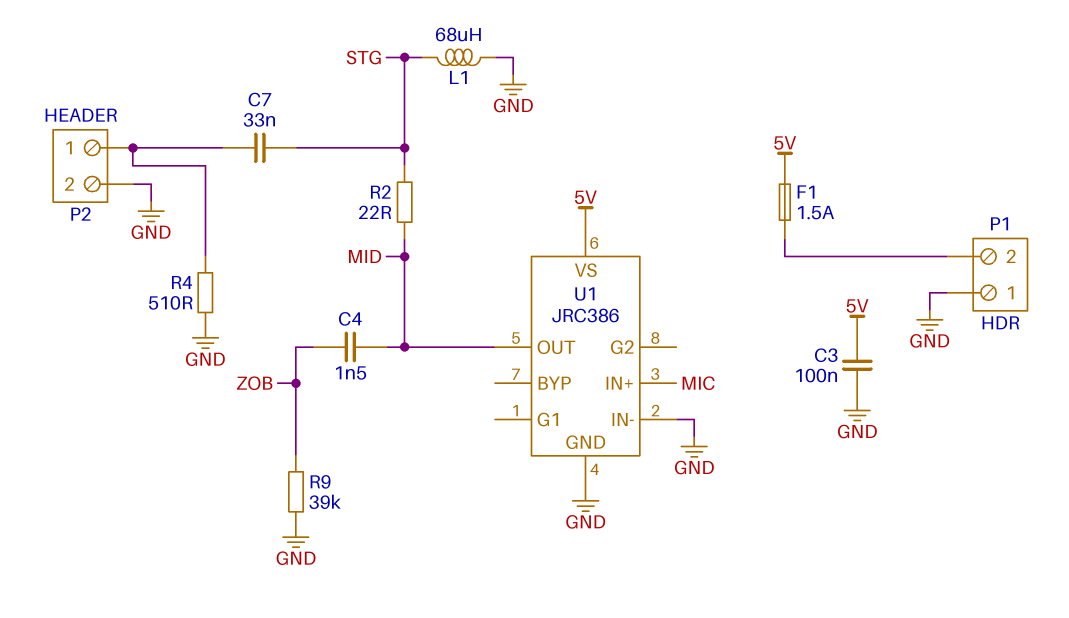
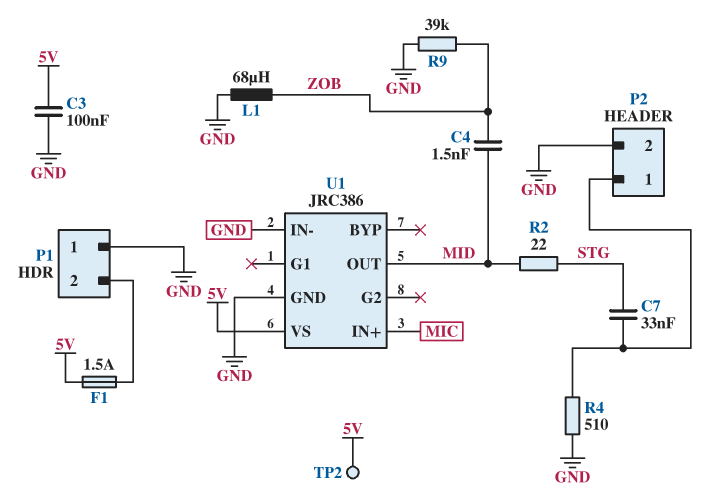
L1: 68uH (GND, STG) -> 68uH (GND, ZOB)
TP2: none -> test point (5V)

